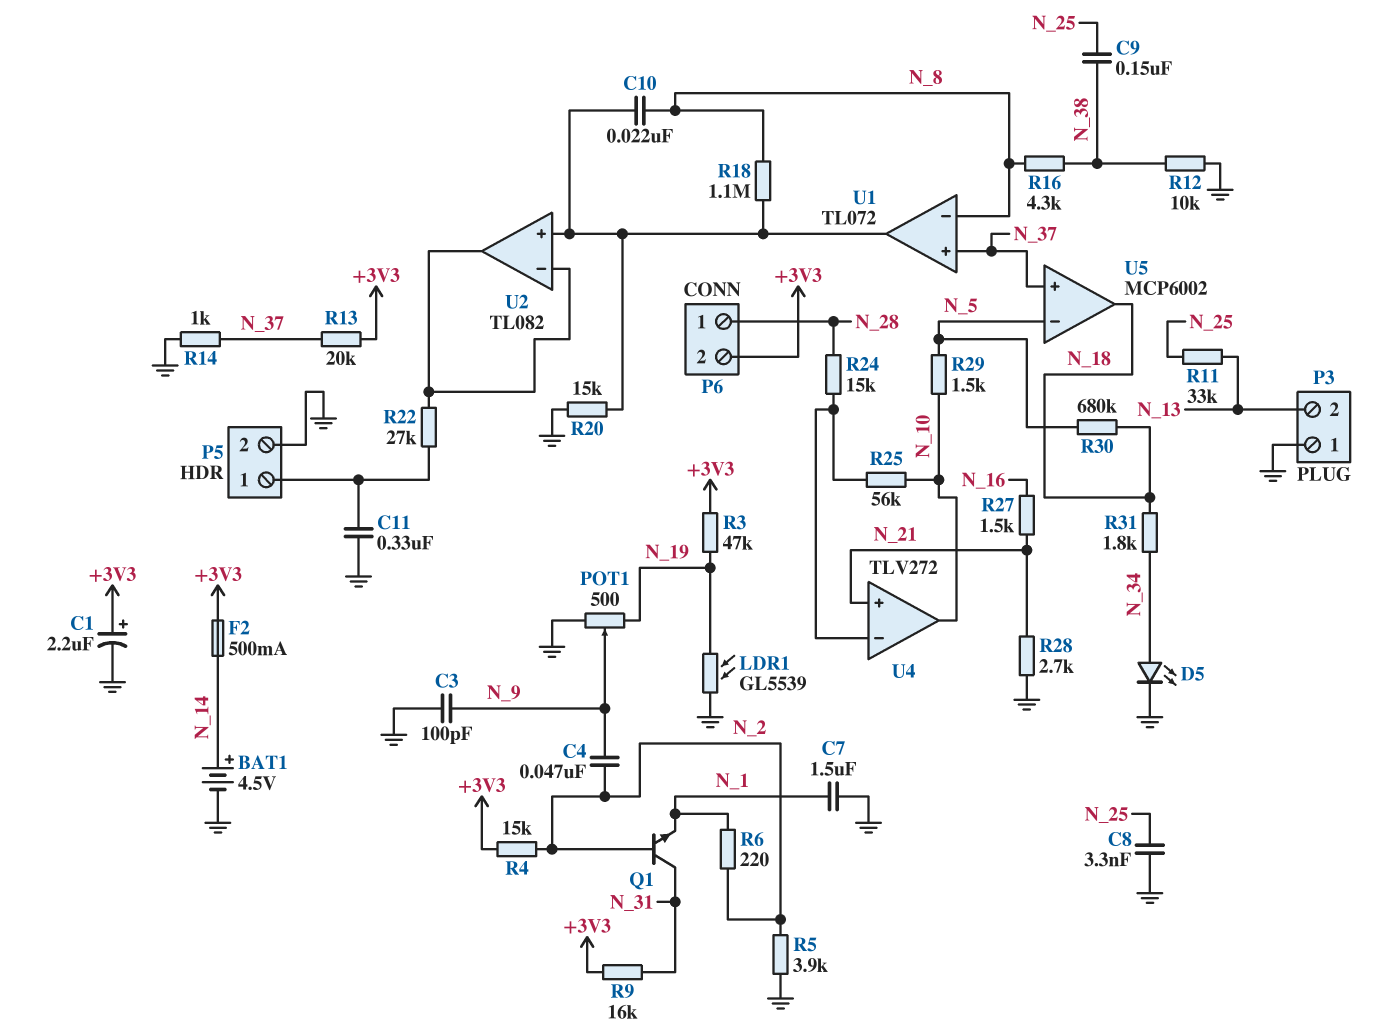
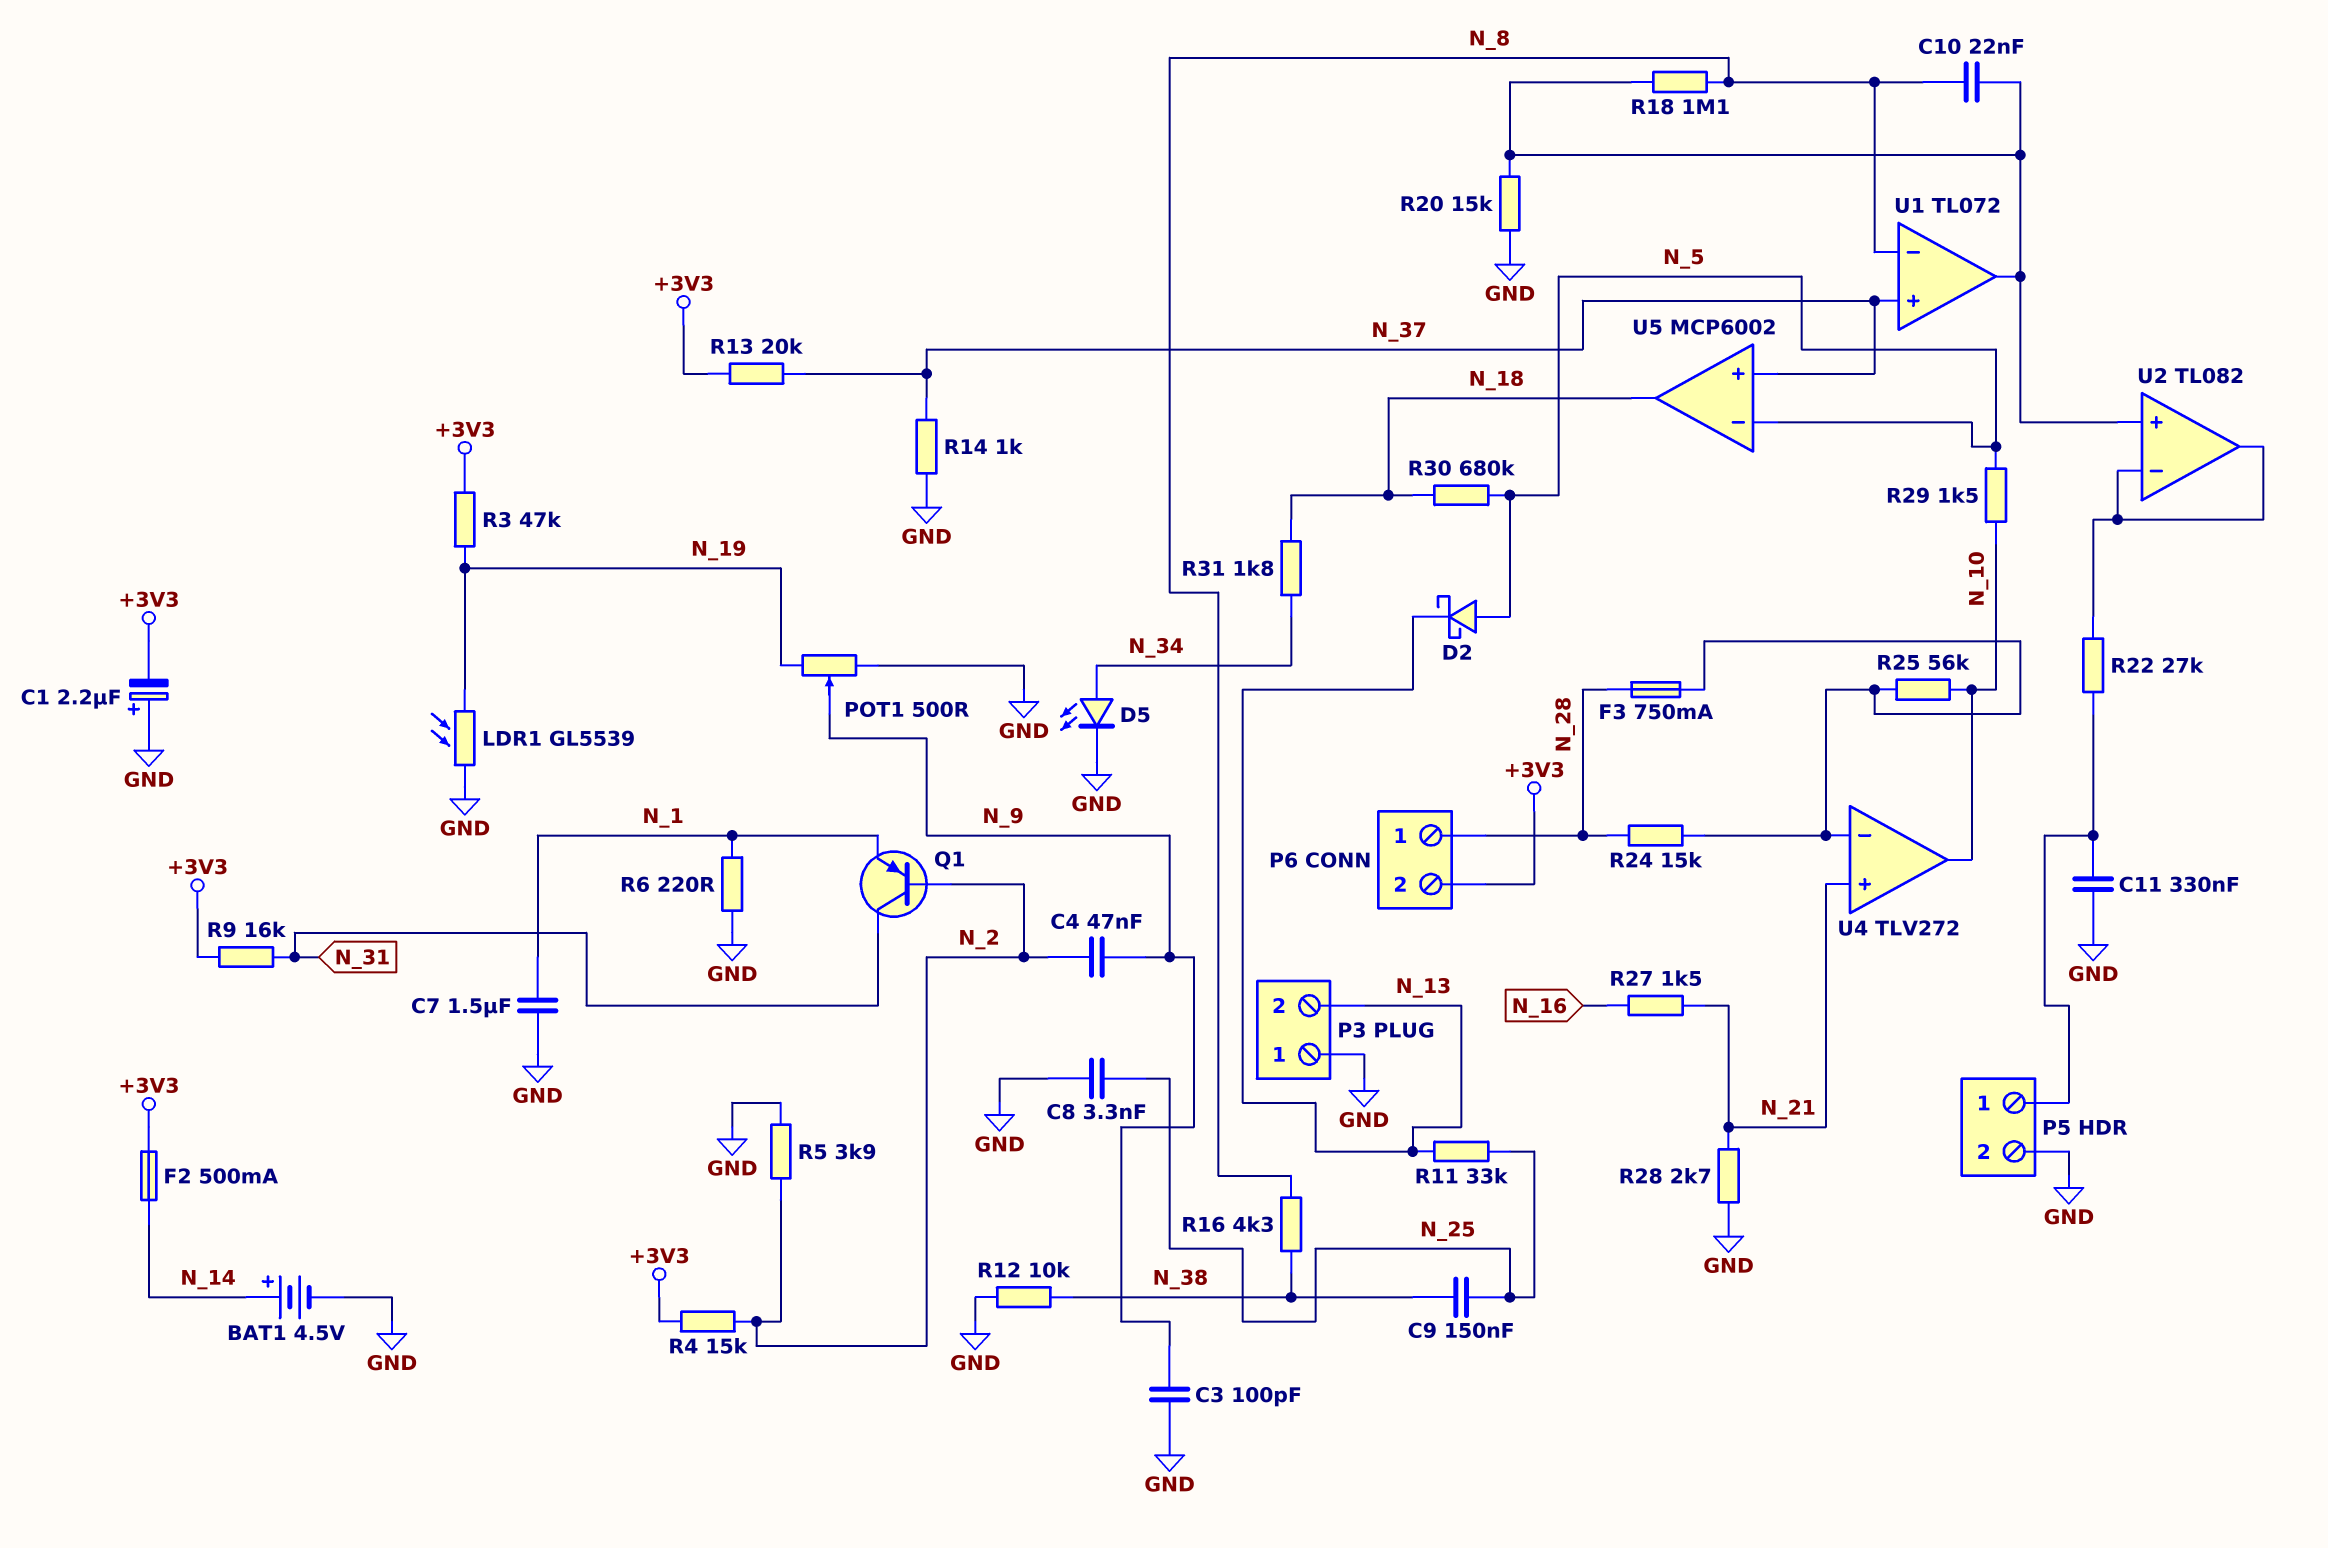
C1: 2.2uF (plus +3V3, minus GND) -> 2.2uF (plus GND, minus +3V3)
D2: none -> schottky (A N_5, K N_13)
F3: none -> 750mA (N_28, U4/in-)
Q1: NPN (B N_2, C N_31, E N_1) -> PNP (B N_2, C N_31, E N_1)
R6: 220 (N_1, N_2) -> 220 (GND, N_1)

